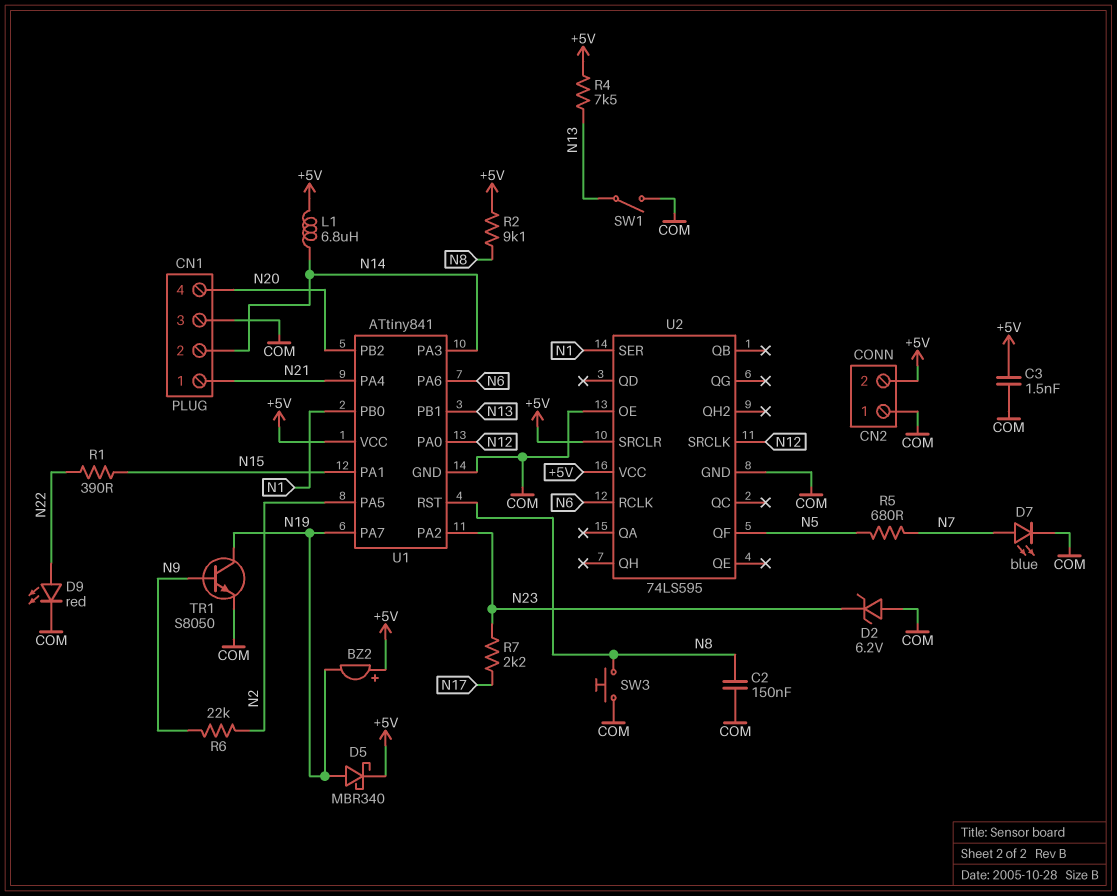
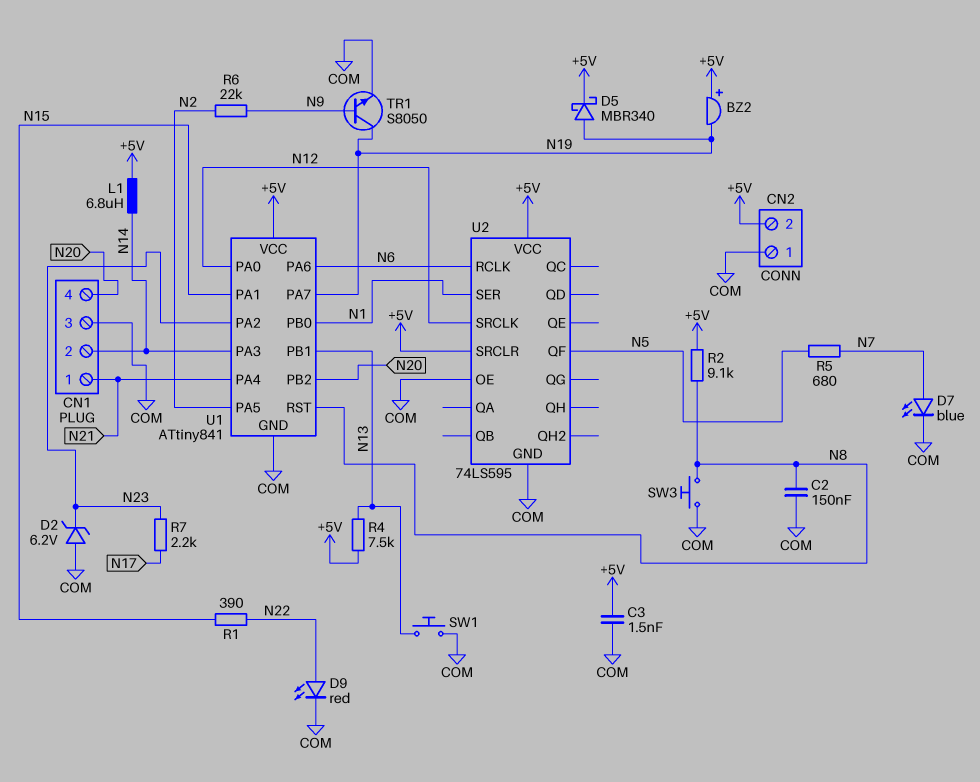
SW1: switch (COM, N13) -> button (COM, N13)

